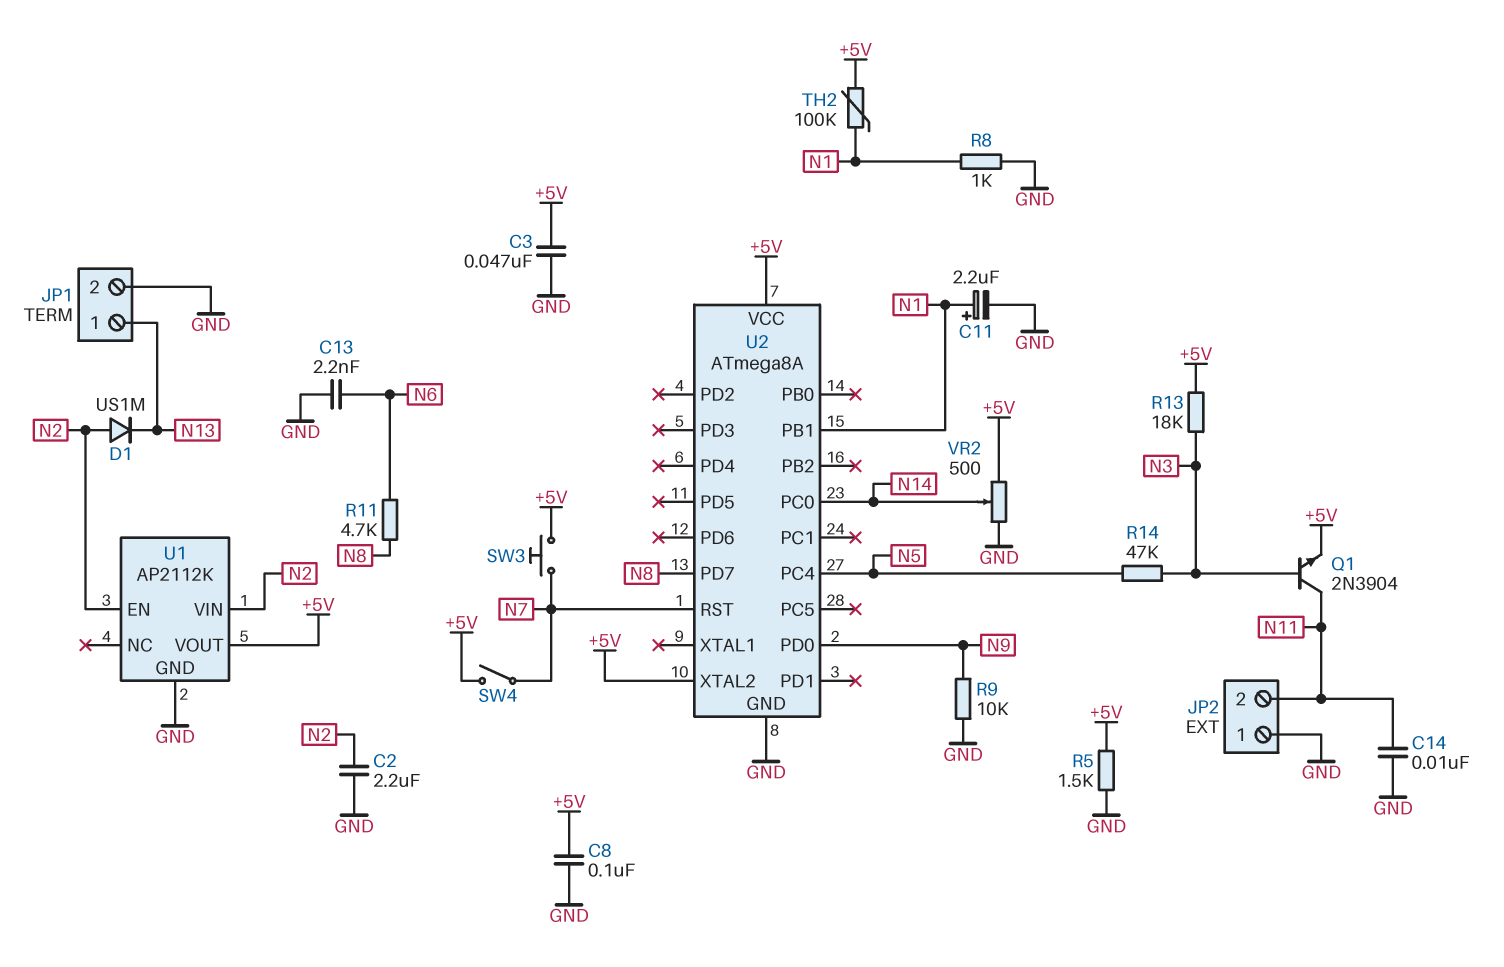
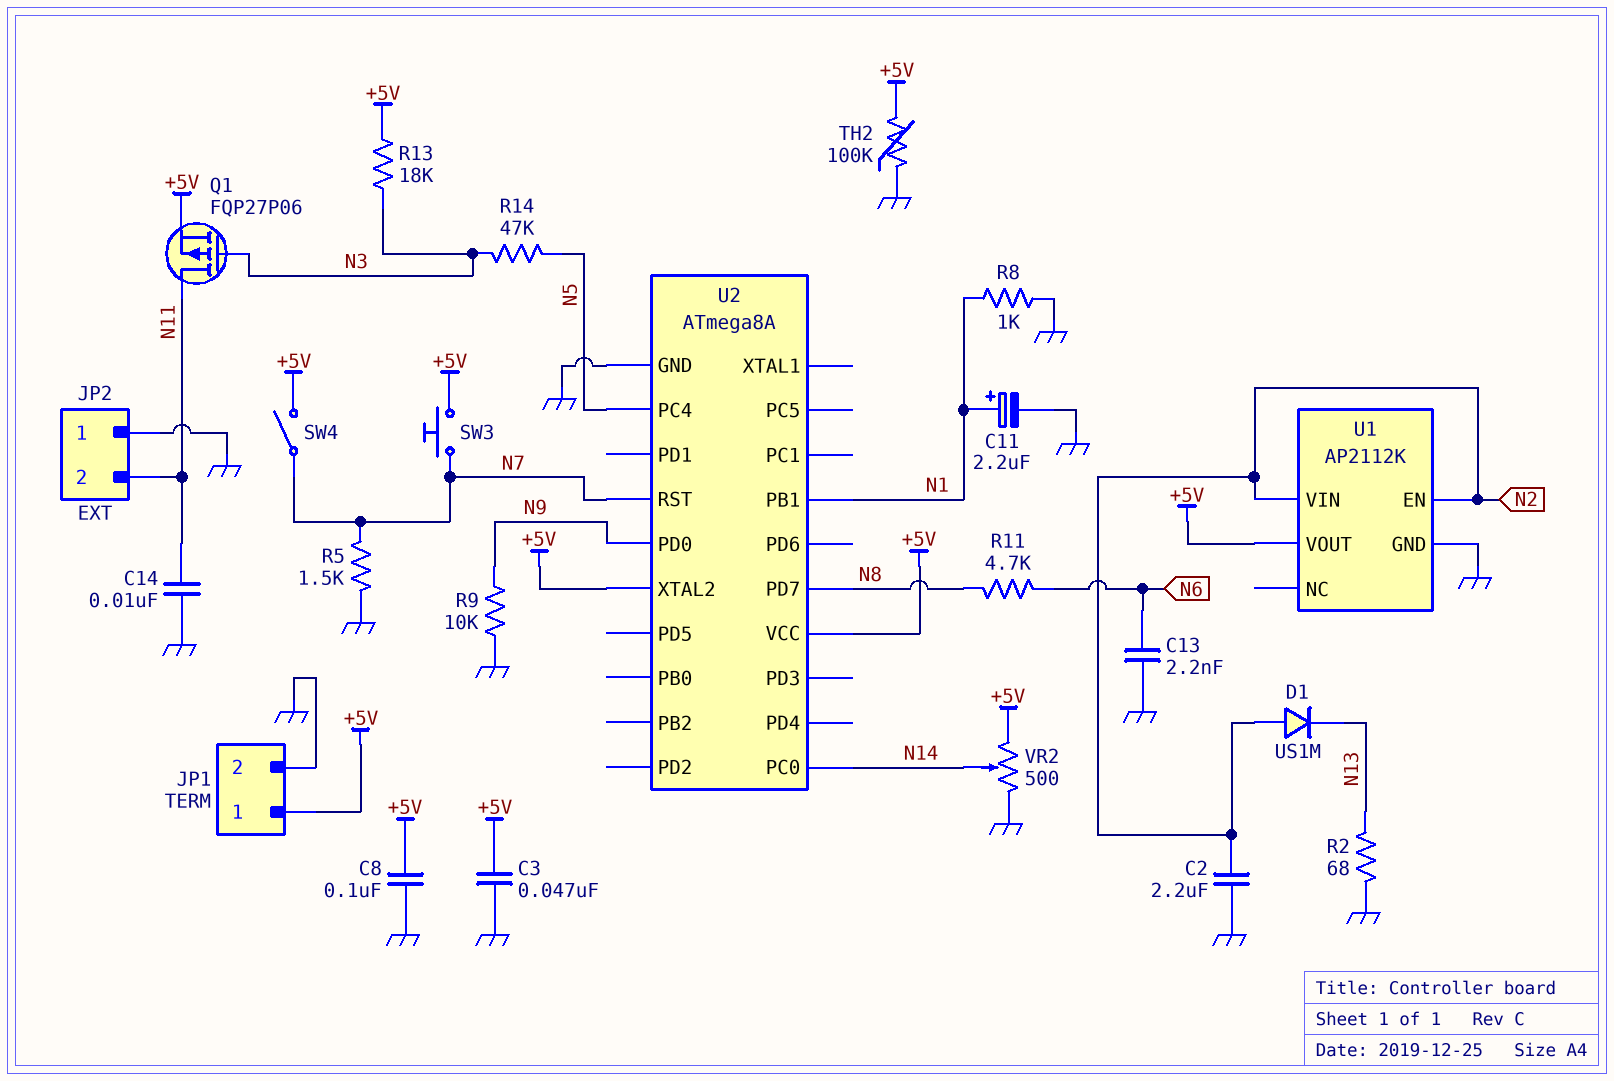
JP1 pin 1: N13 -> +5V
Q1: NPN 2N3904 (B N3, C N11, E +5V) -> PMOS FQP27P06 (G N3, D N11, S +5V)
R2: none -> 68 (GND, N13)
R5: 1.5k (+5V, GND) -> 1.5k (GND, N7)
TH2: 100k (+5V, N1) -> 100k (+5V, GND)

